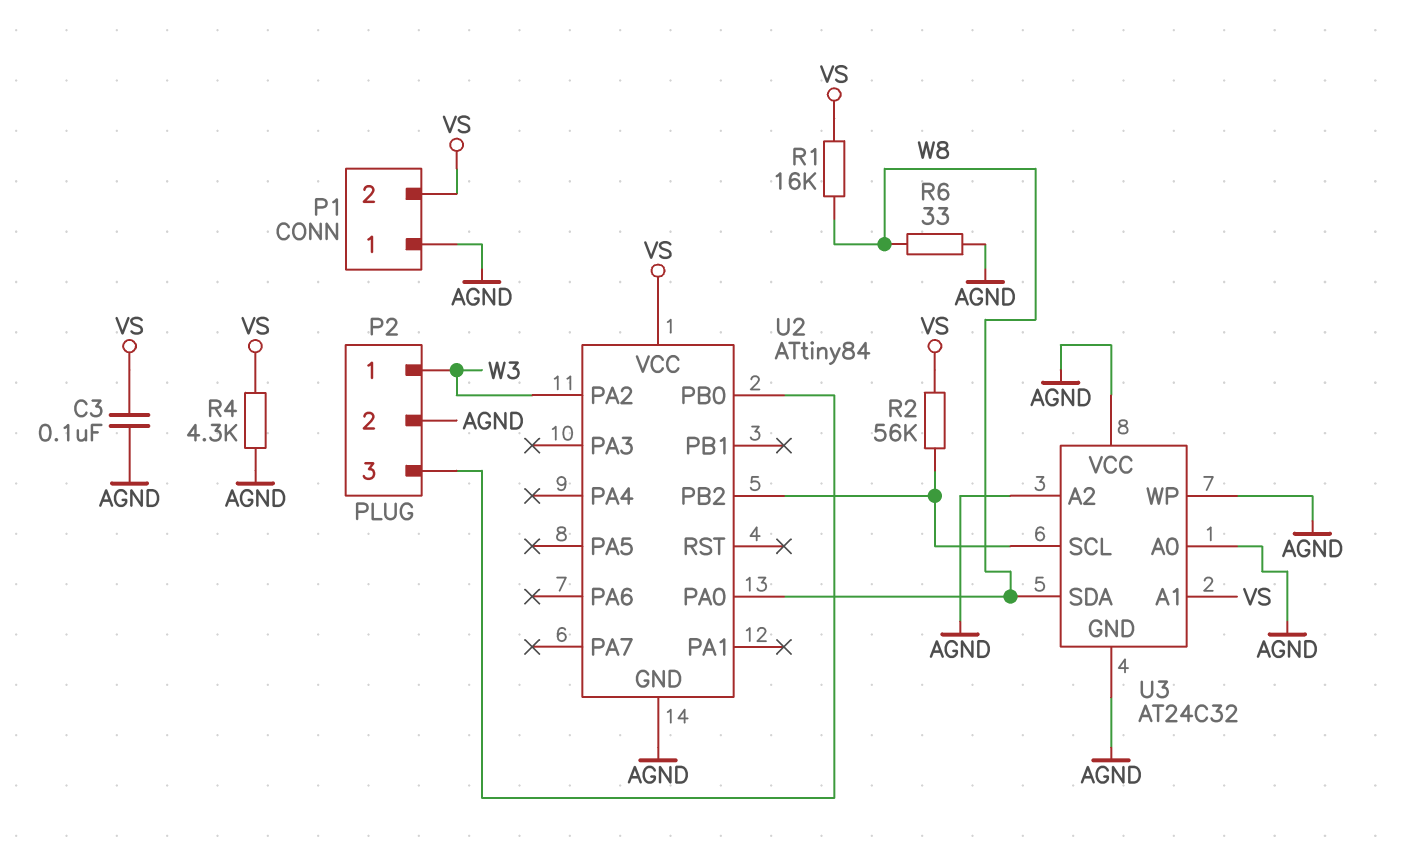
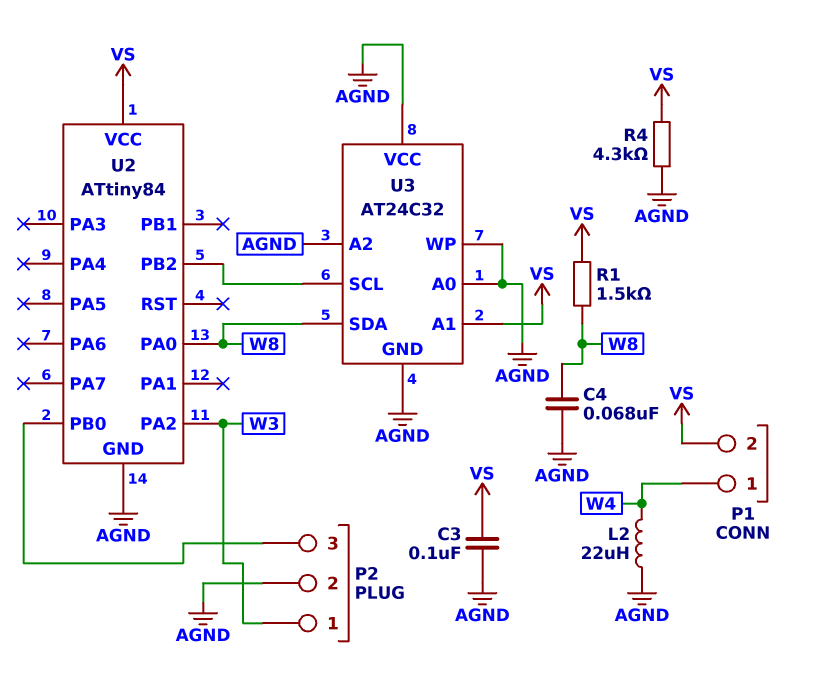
C4: none -> 68nF (AGND, W8)
L2: none -> 22uH (AGND, W4)
P1 pin 1: AGND -> W4
R1: 16k (VS, W8) -> 1.5k (VS, W8)
R2: 56k (U2/PB2, VS) -> none
R6: 33 (AGND, W8) -> none

